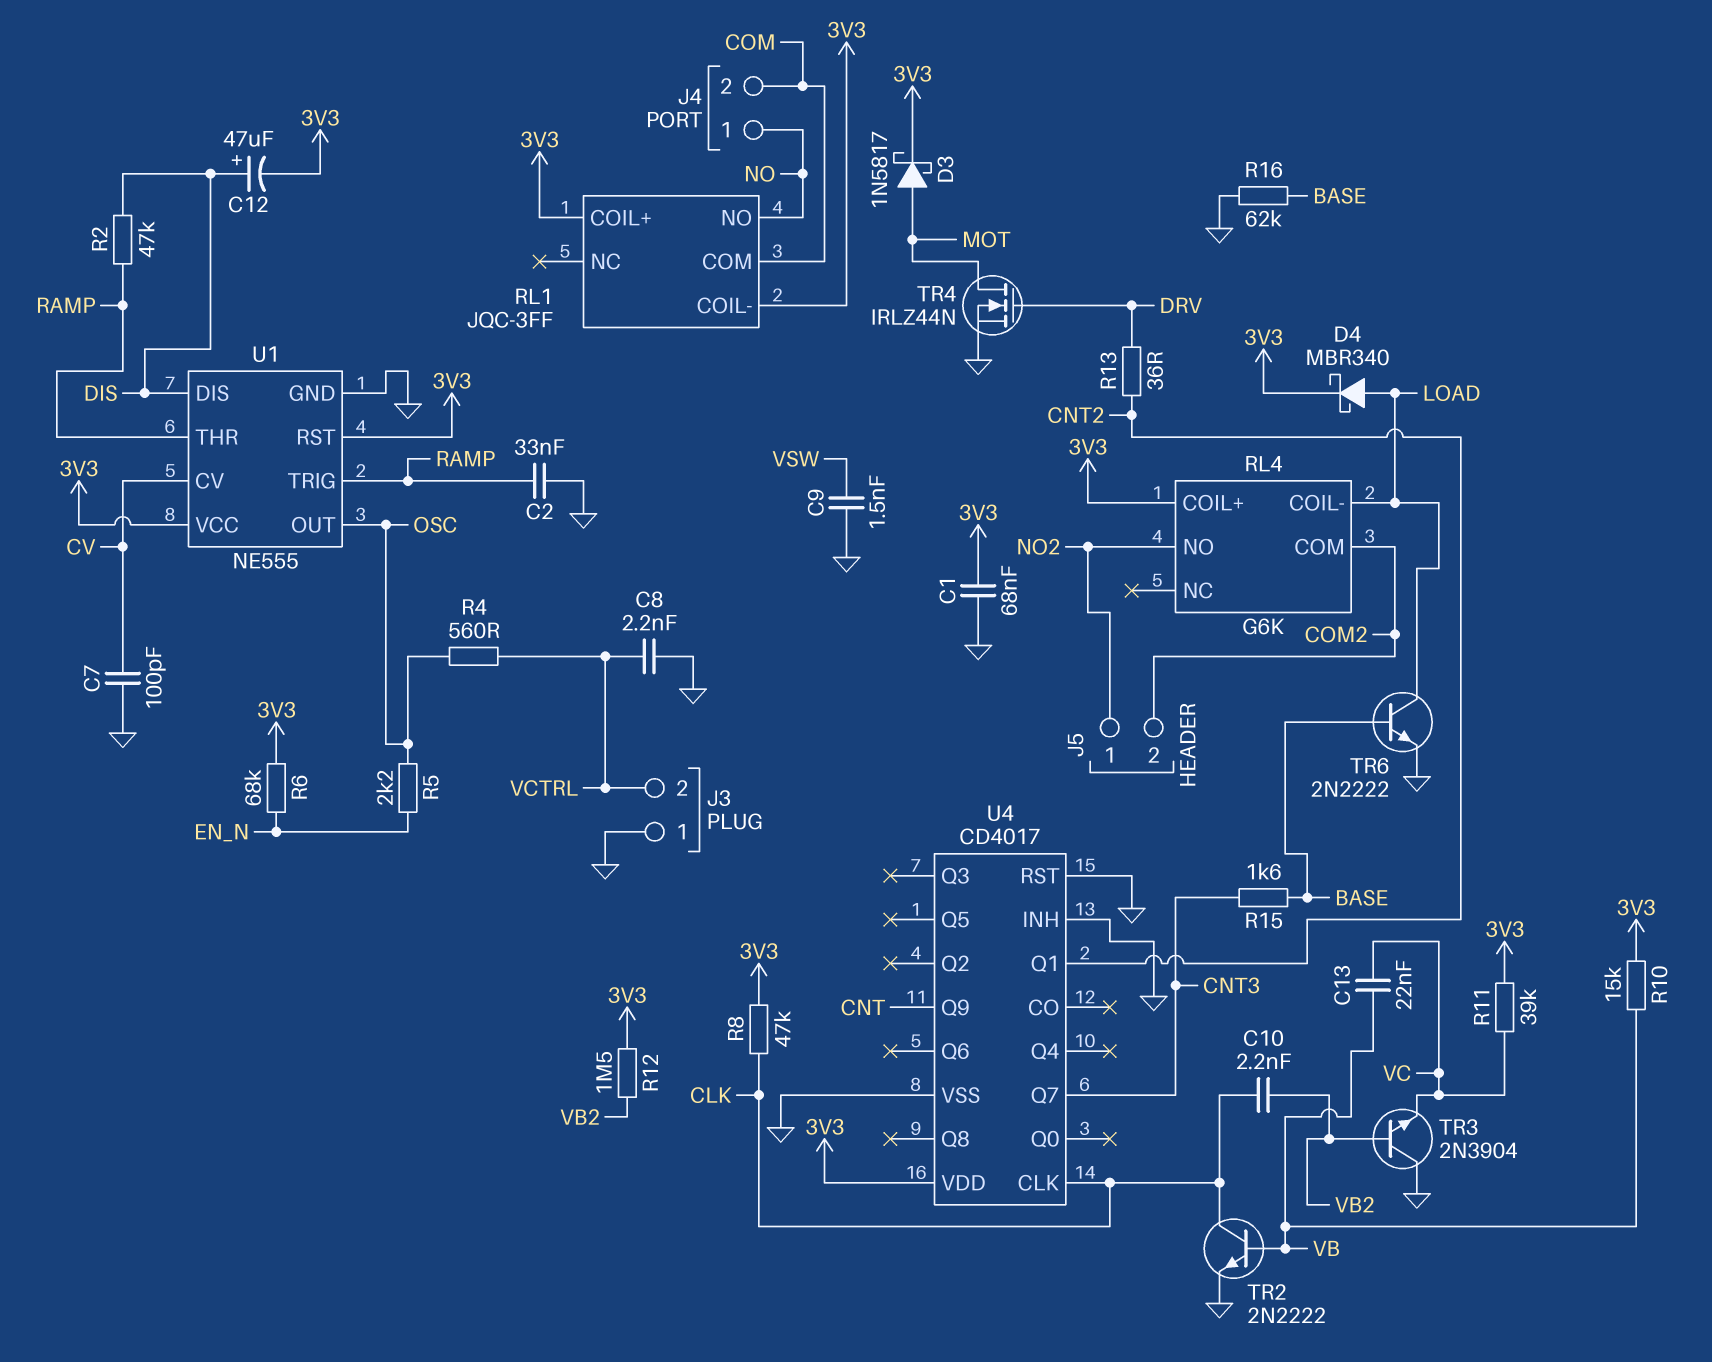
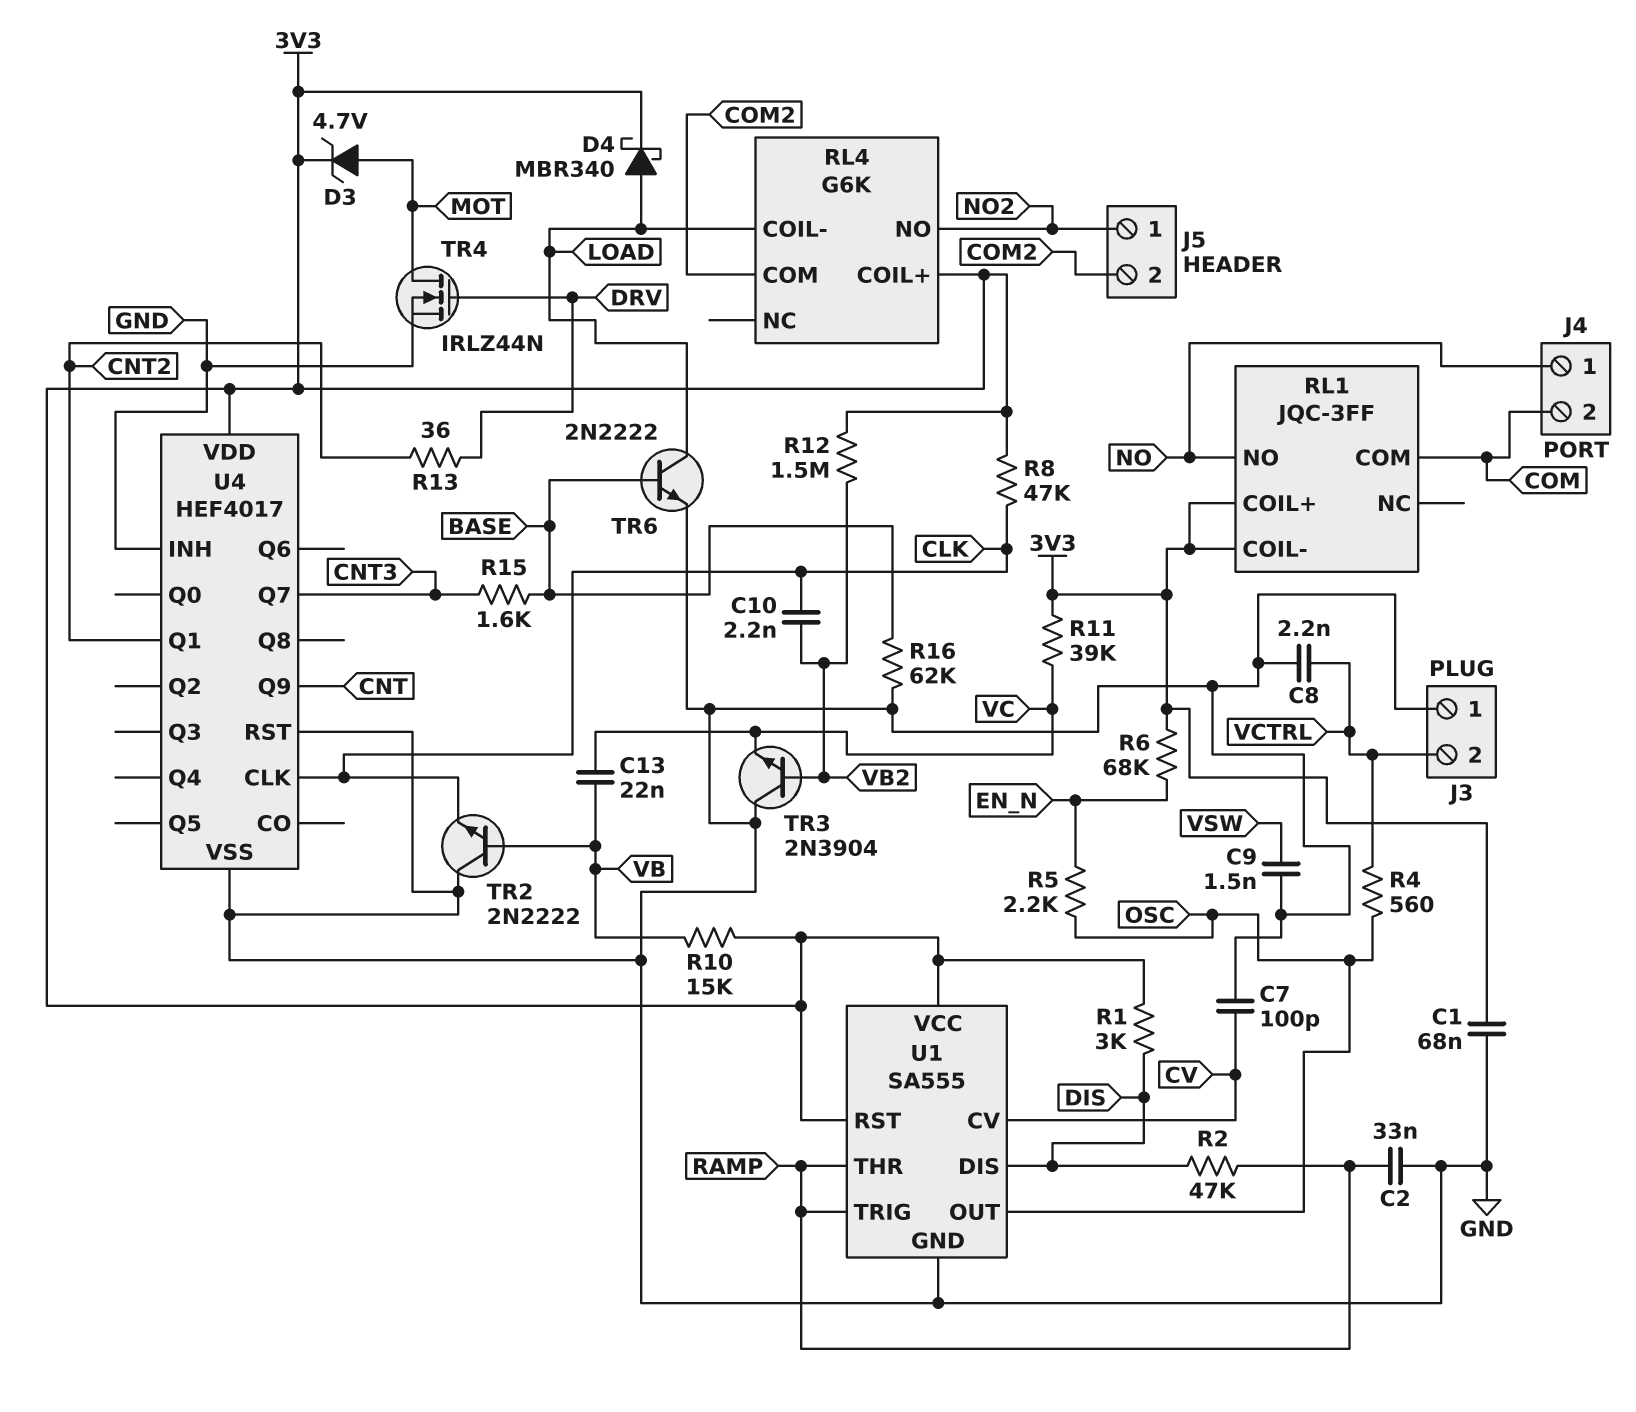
C12: 47uF (plus DIS, minus 3V3) -> none
D3: schottky 1N5817 (A MOT, K 3V3) -> zener 4.7V (A MOT, K 3V3)
R1: none -> 3k (3V3, DIS)
TR2: NPN 2N2222 (B VB, C CLK, E GND) -> NPN 2N2222 (B VB, C GND, E CLK)
U1: NE555 -> SA555
U4: CD4017 -> HEF4017

